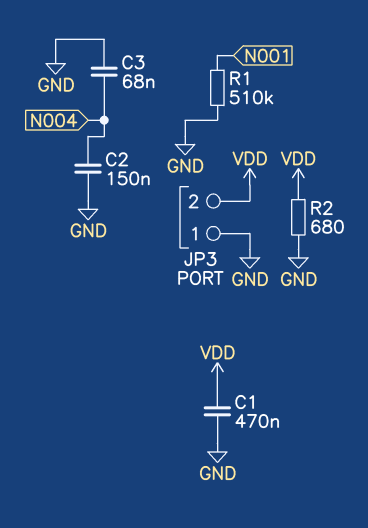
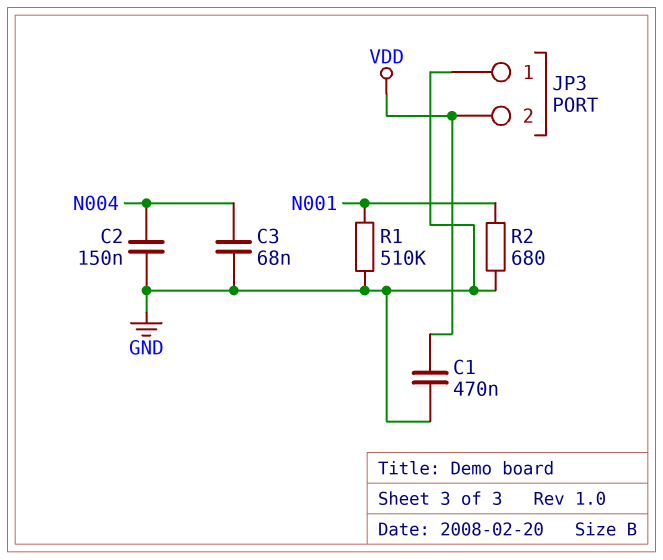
R2: 680 (GND, VDD) -> 680 (GND, N001)

